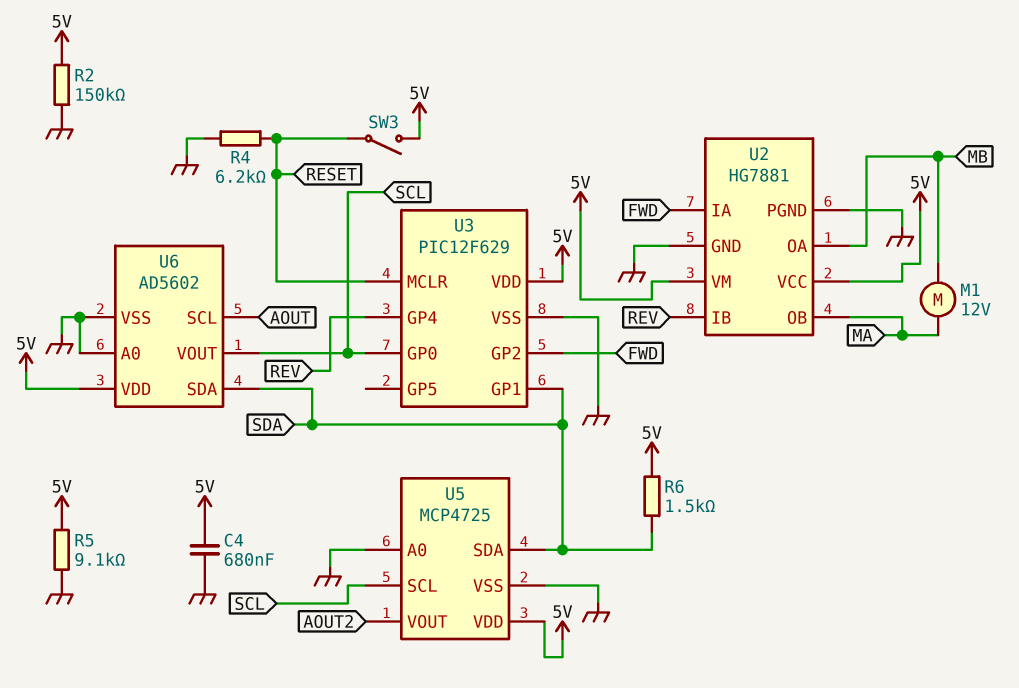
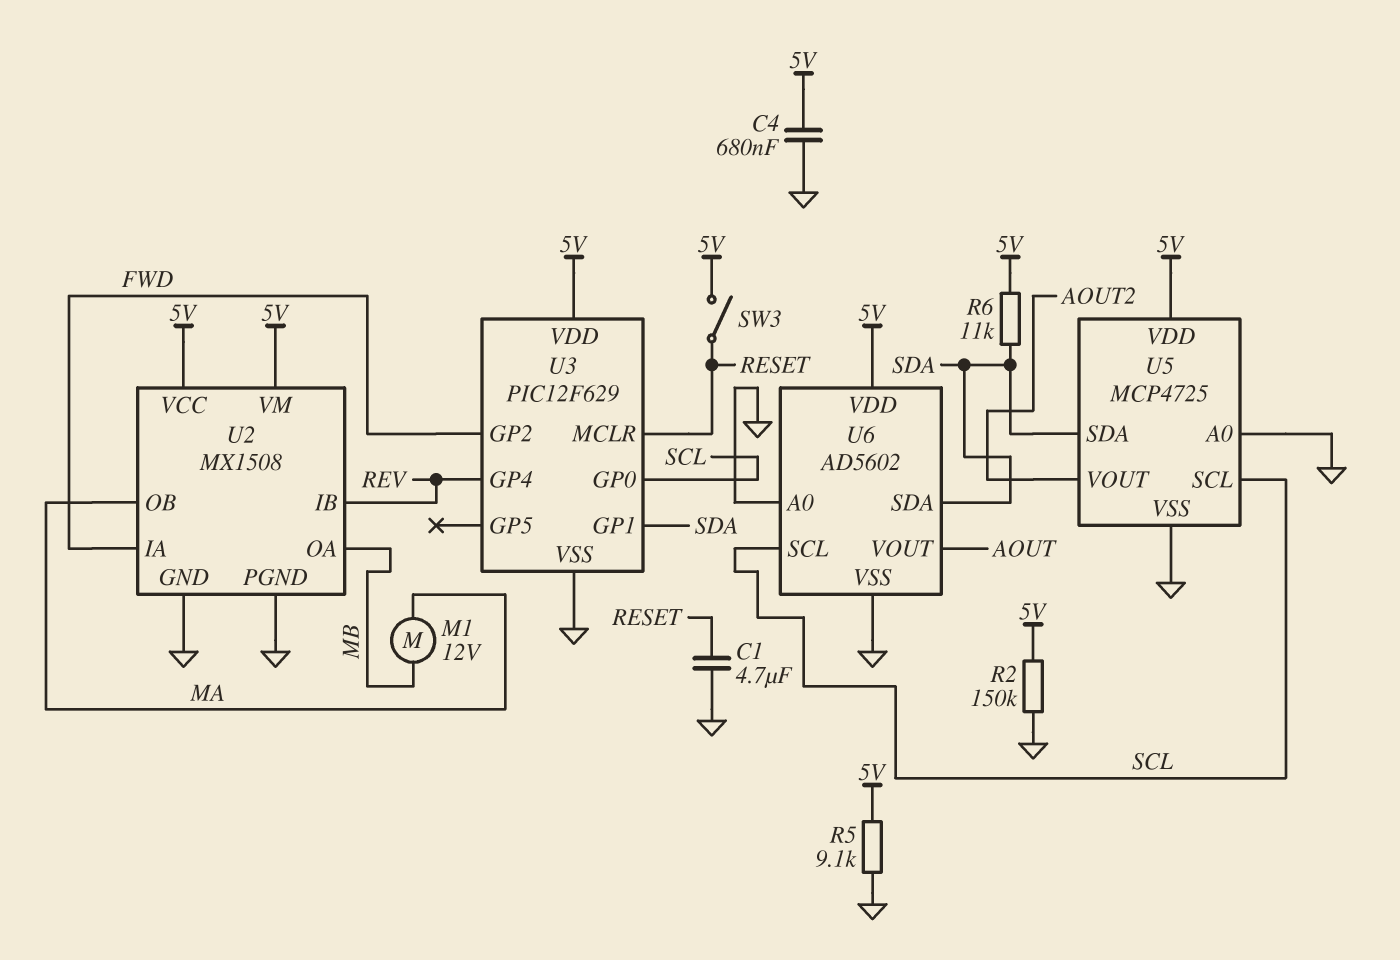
C1: none -> 4.7uF (GND, RESET)
R4: 6.2k (GND, RESET) -> none
R6: 1.5k (5V, SDA) -> 11k (5V, SDA)
U2: HG7881 -> MX1508
U6 pin SCL: AOUT -> SCL
U6 pin VOUT: SCL -> AOUT

